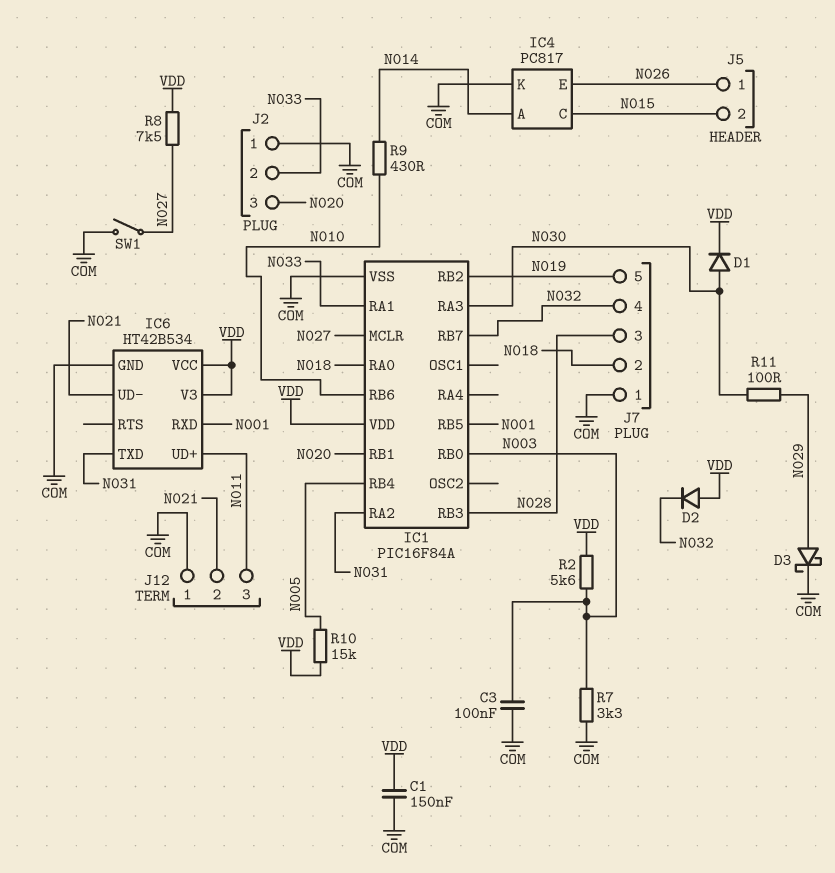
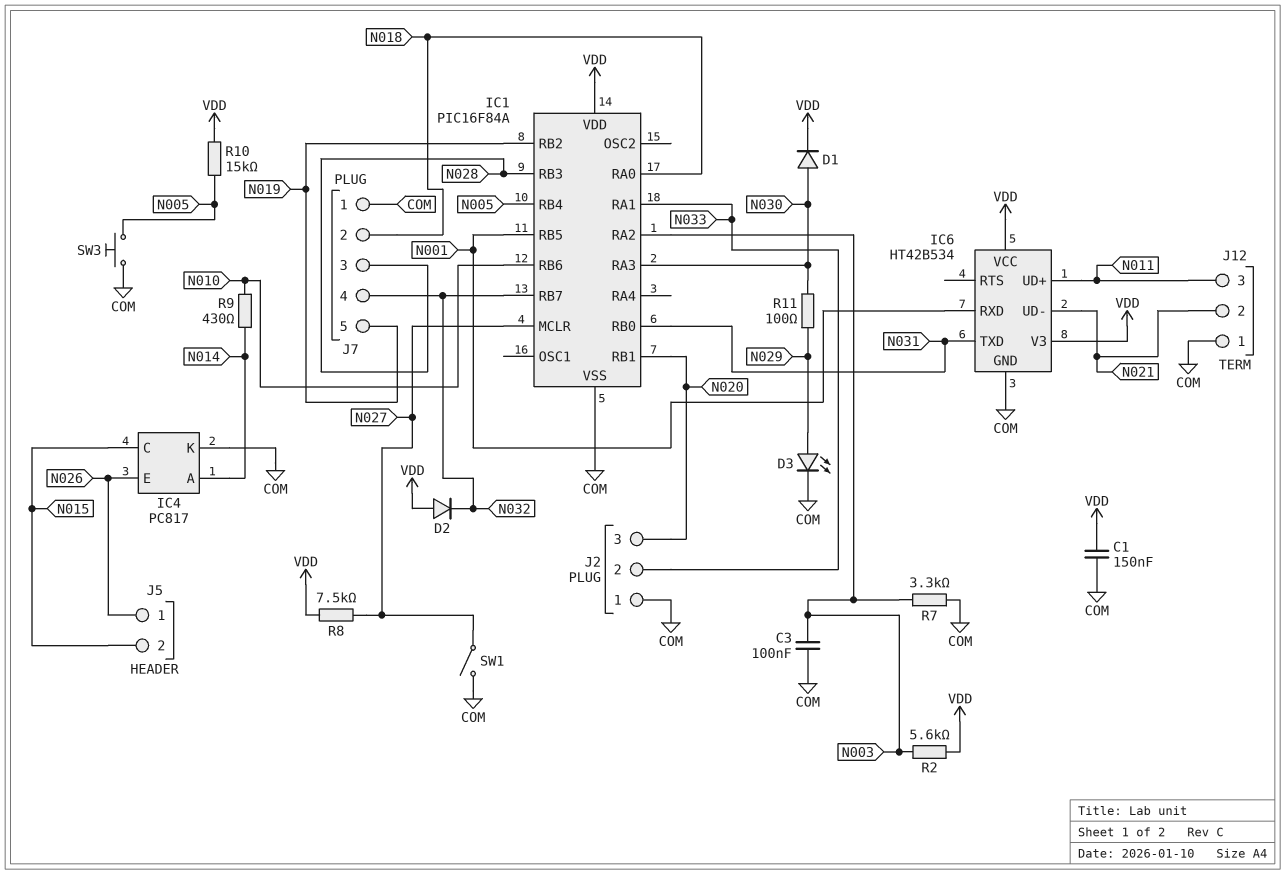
D3: schottky (A N029, K COM) -> LED (A N029, K COM)
IC1 pin RA2: N031 -> N003
IC1 pin RB0: N003 -> N031
SW3: none -> button (COM, N005)

